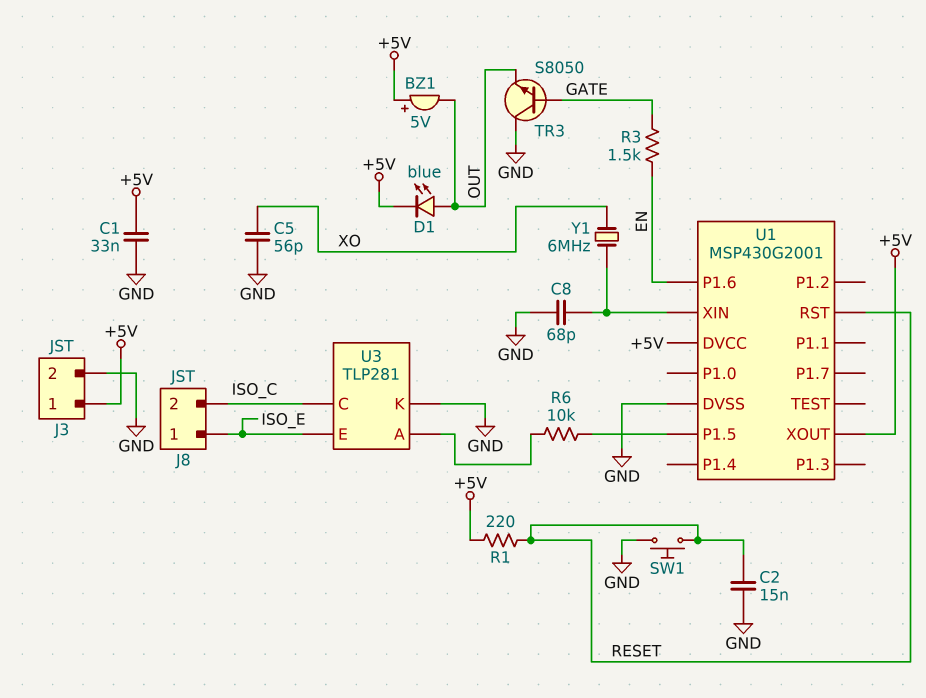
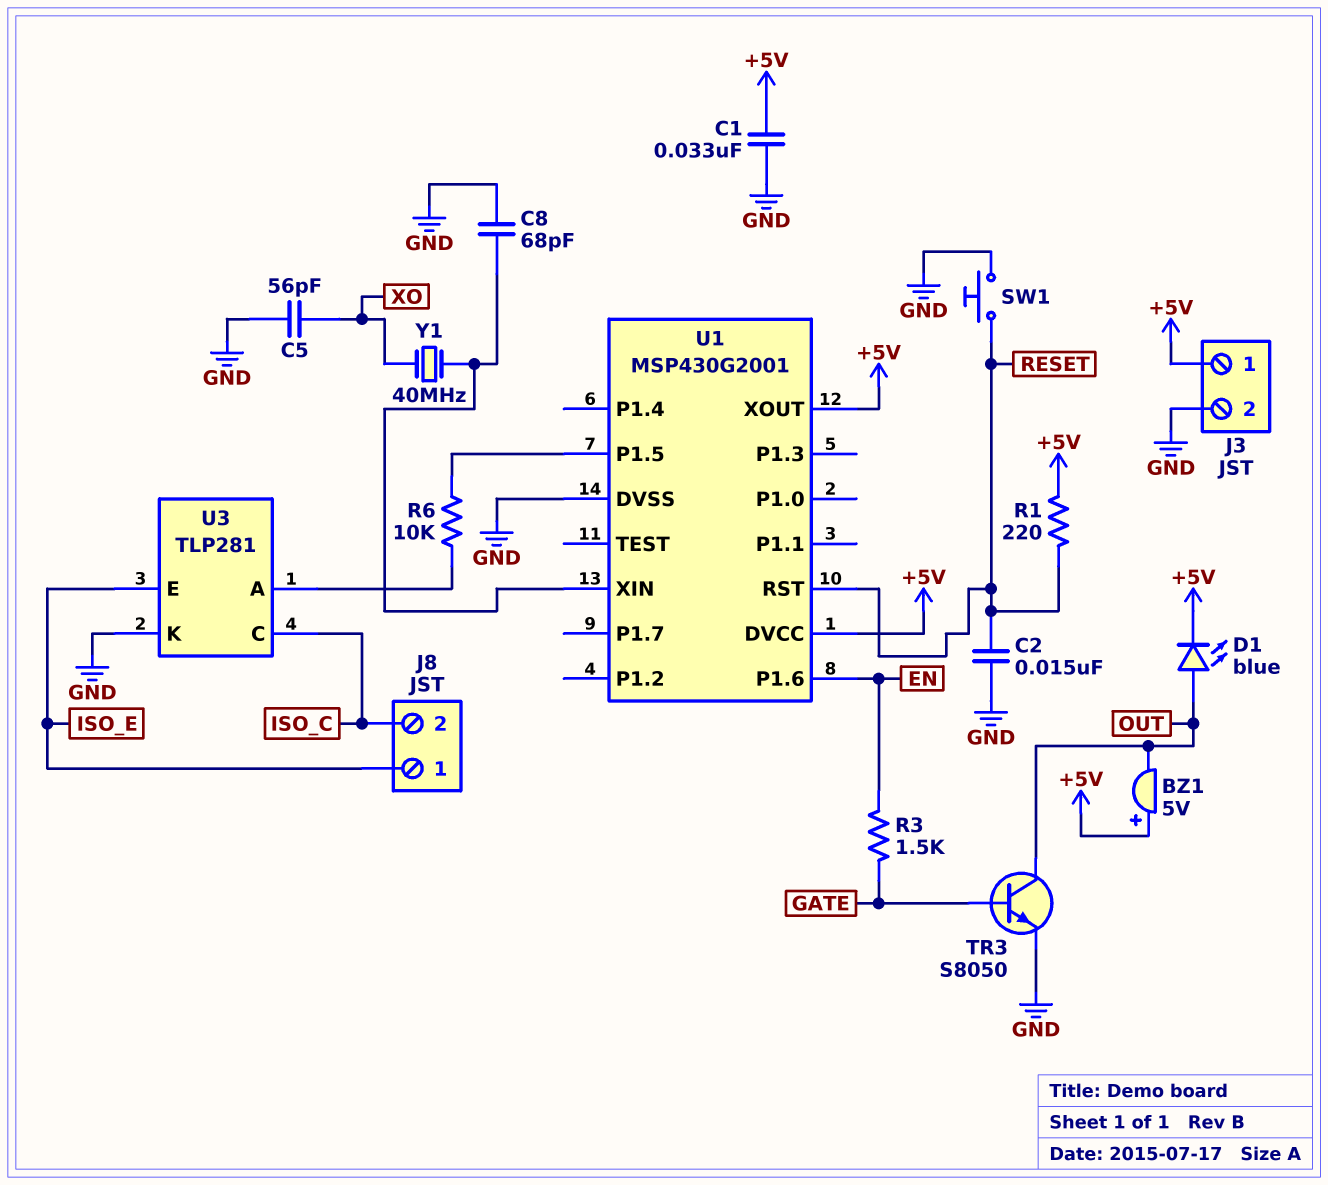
TR3: NPN S8050 (B GATE, C GND, E OUT) -> NPN S8050 (B GATE, C OUT, E GND)
Y1: 6MHz (U1/XIN, XO) -> 40MHz (U1/XIN, XO)

